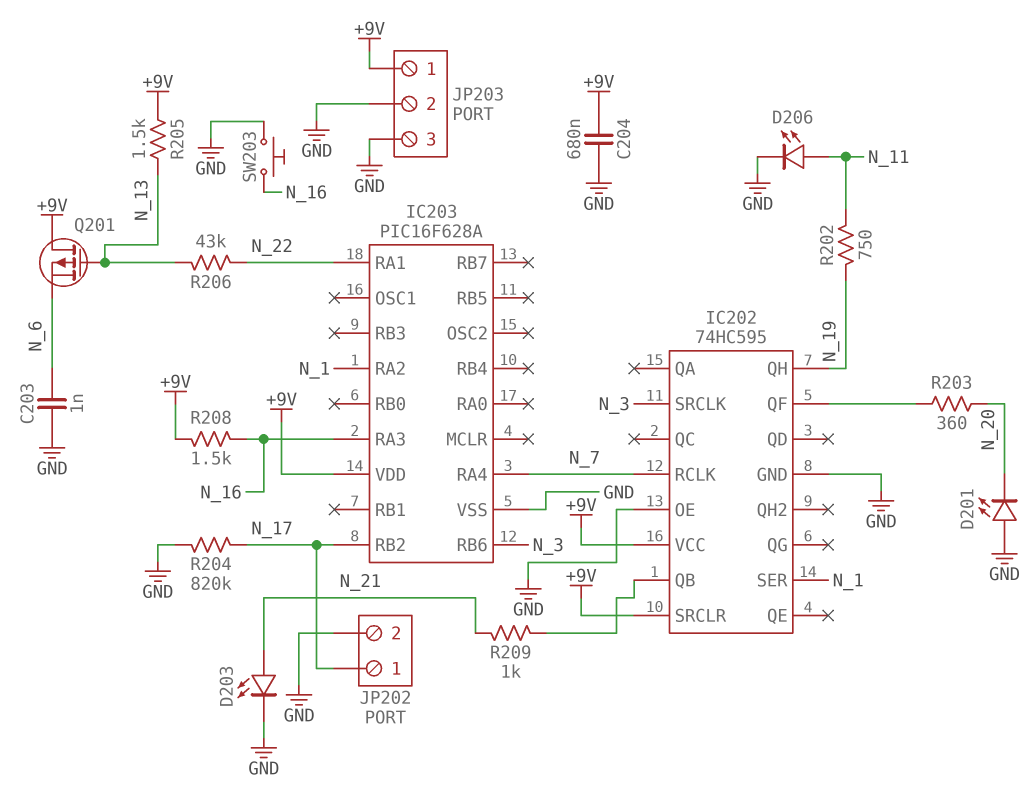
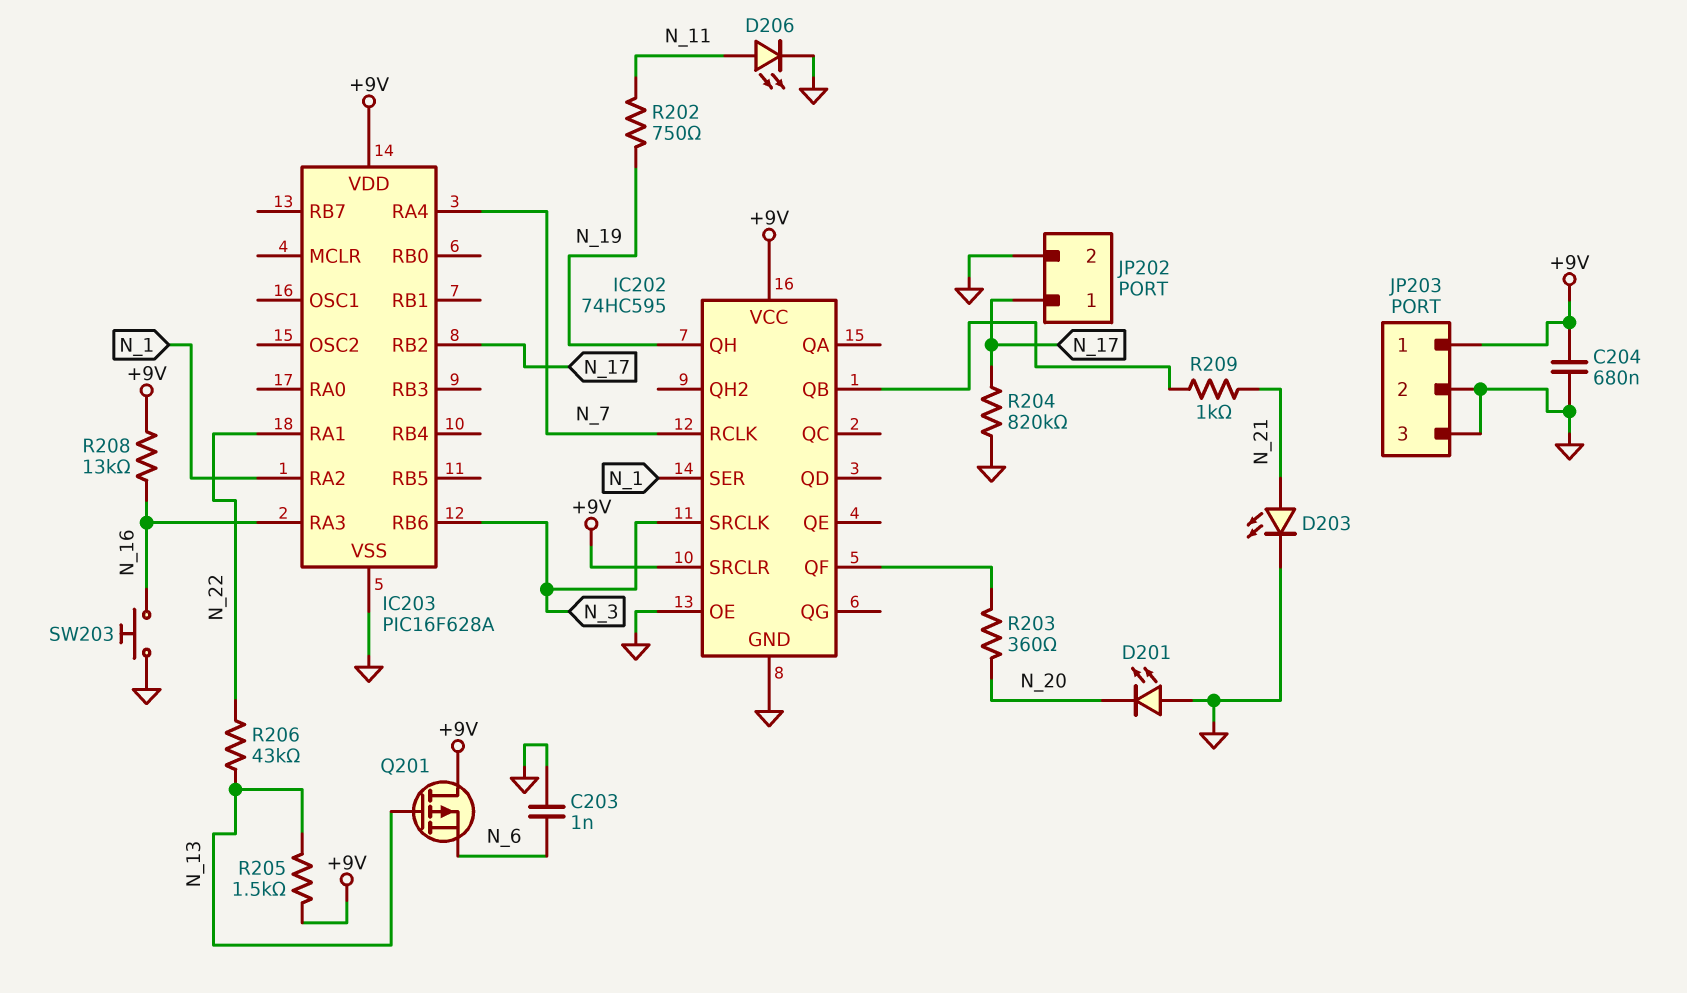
R208: 1.5k (+9V, N_16) -> 13k (+9V, N_16)

